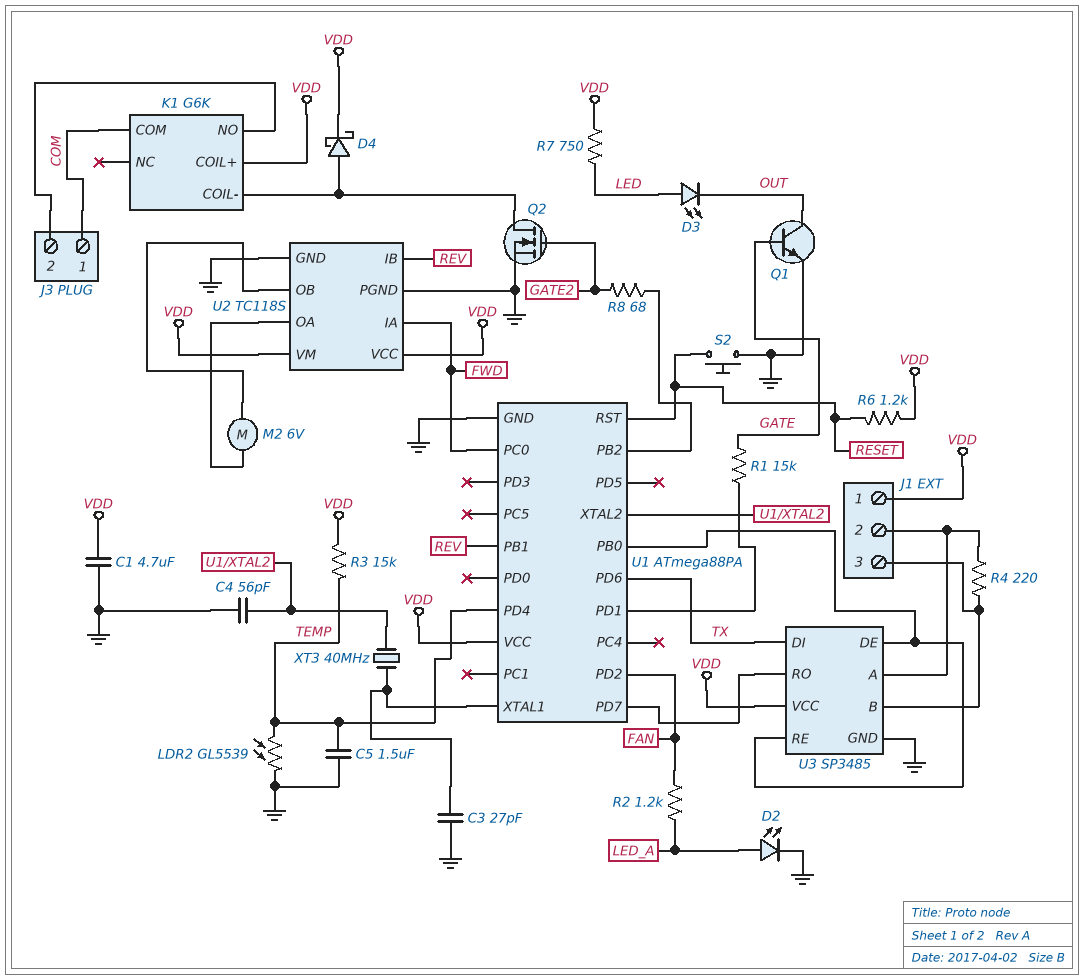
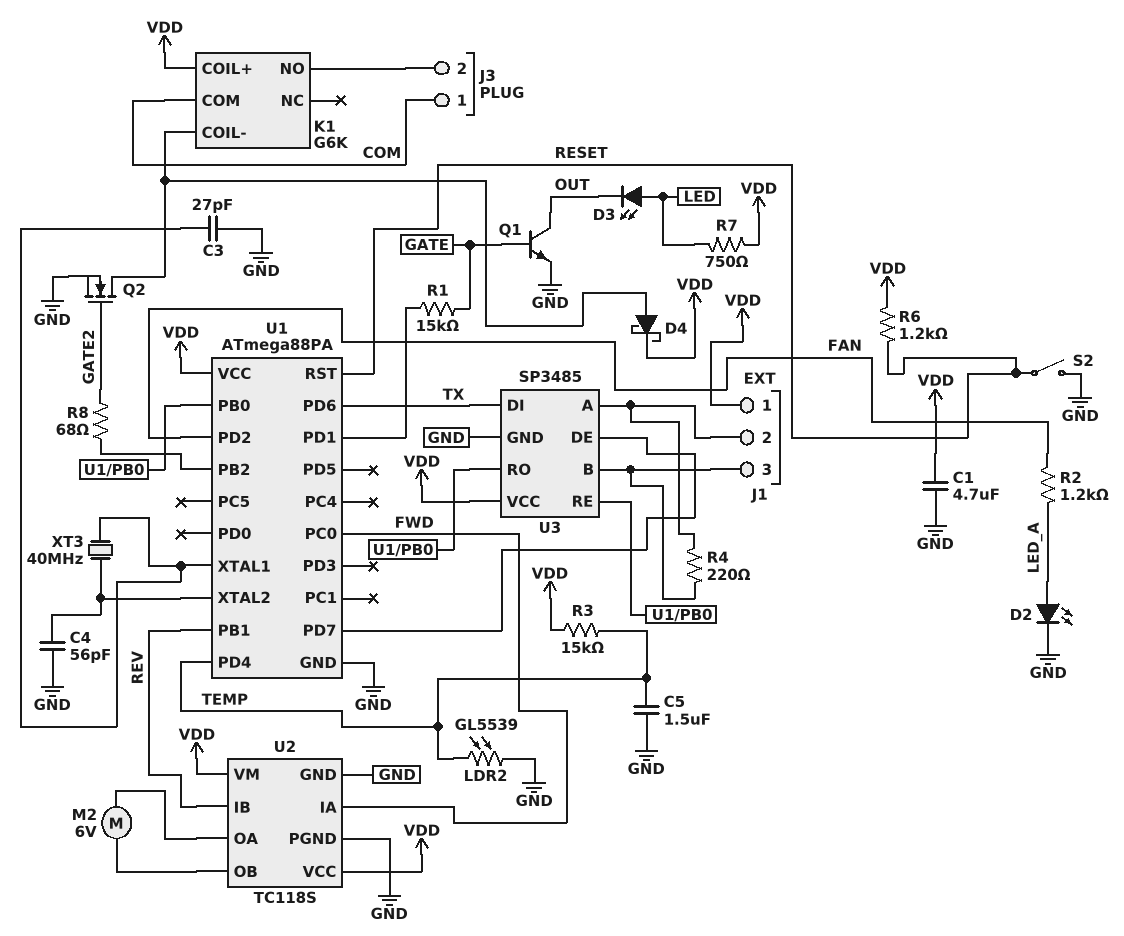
S2: button (GND, RESET) -> switch (GND, RESET)
U3 pin DE: U1/PB0 -> U1/PD7
U3 pin RO: U1/PD7 -> U1/PB0

